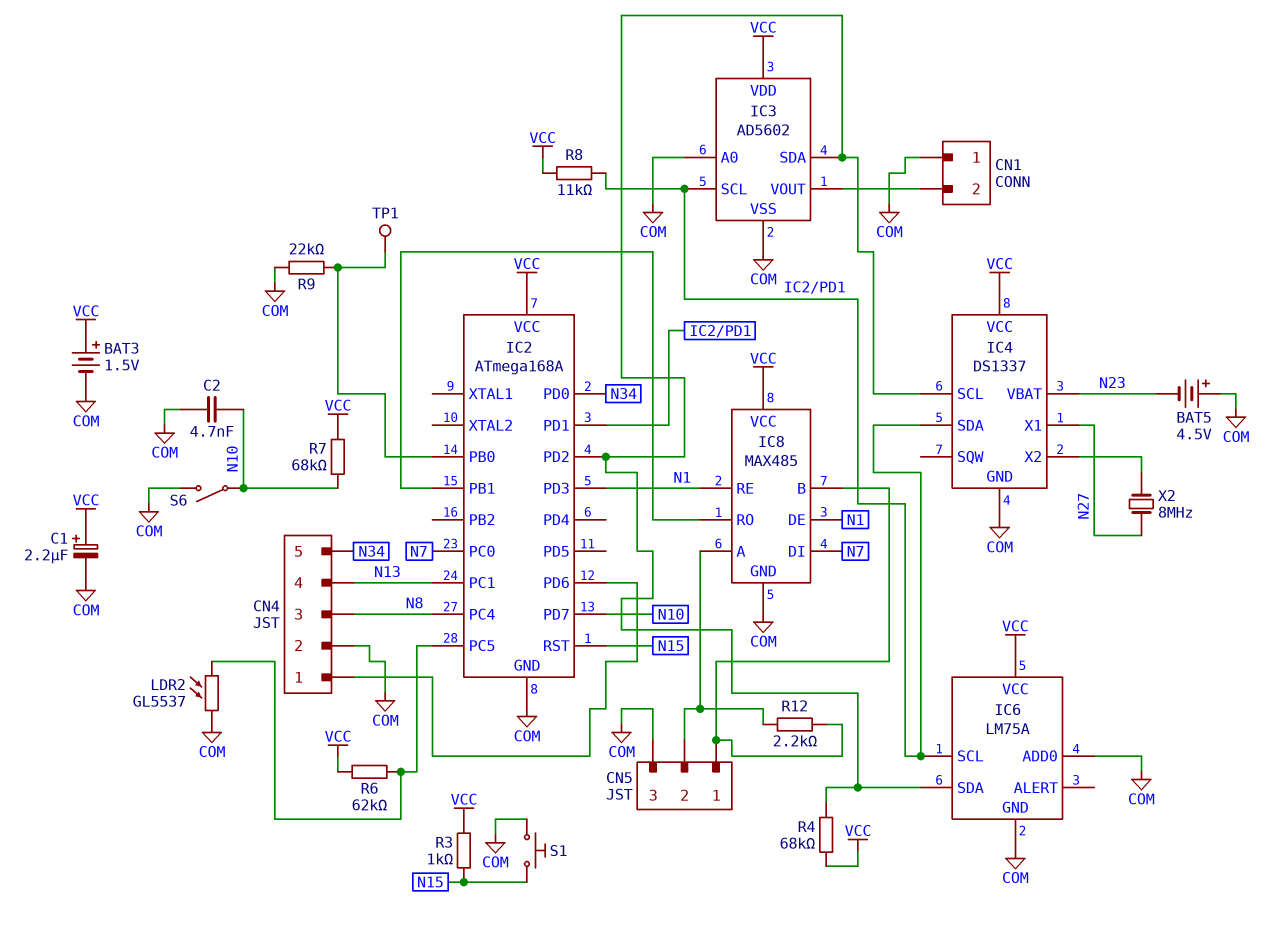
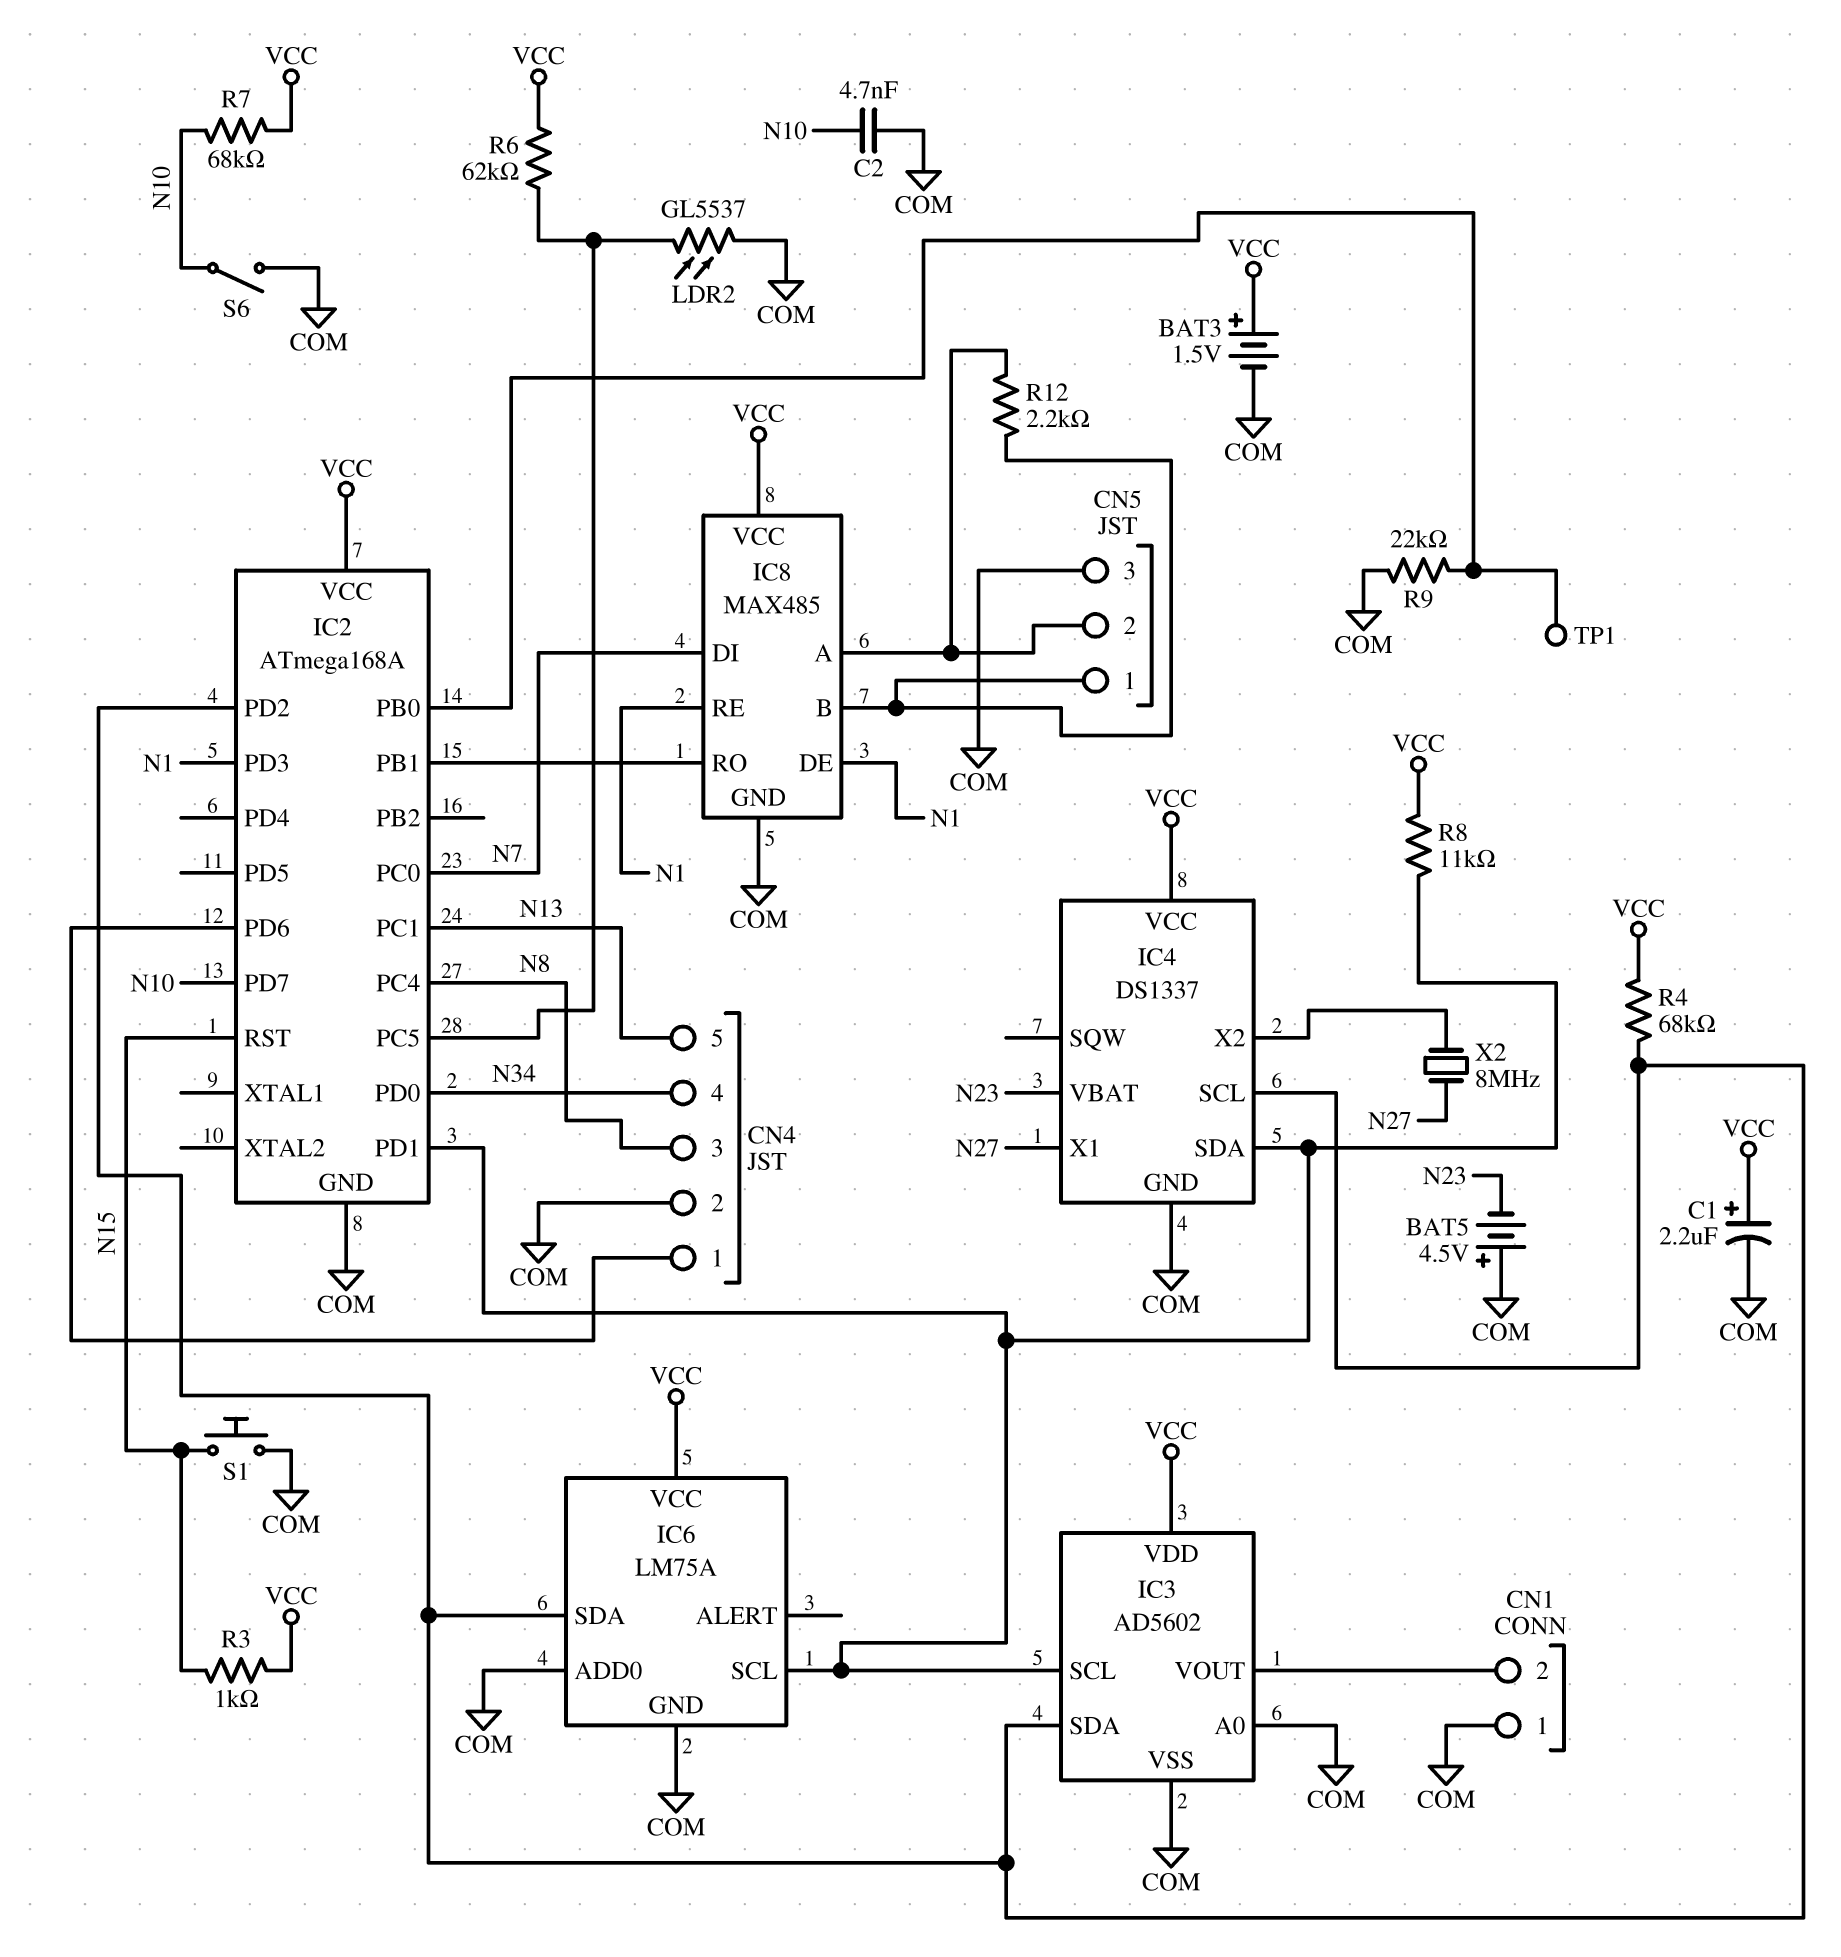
CN4 pin 4: N13 -> N34
CN4 pin 5: N34 -> N13

